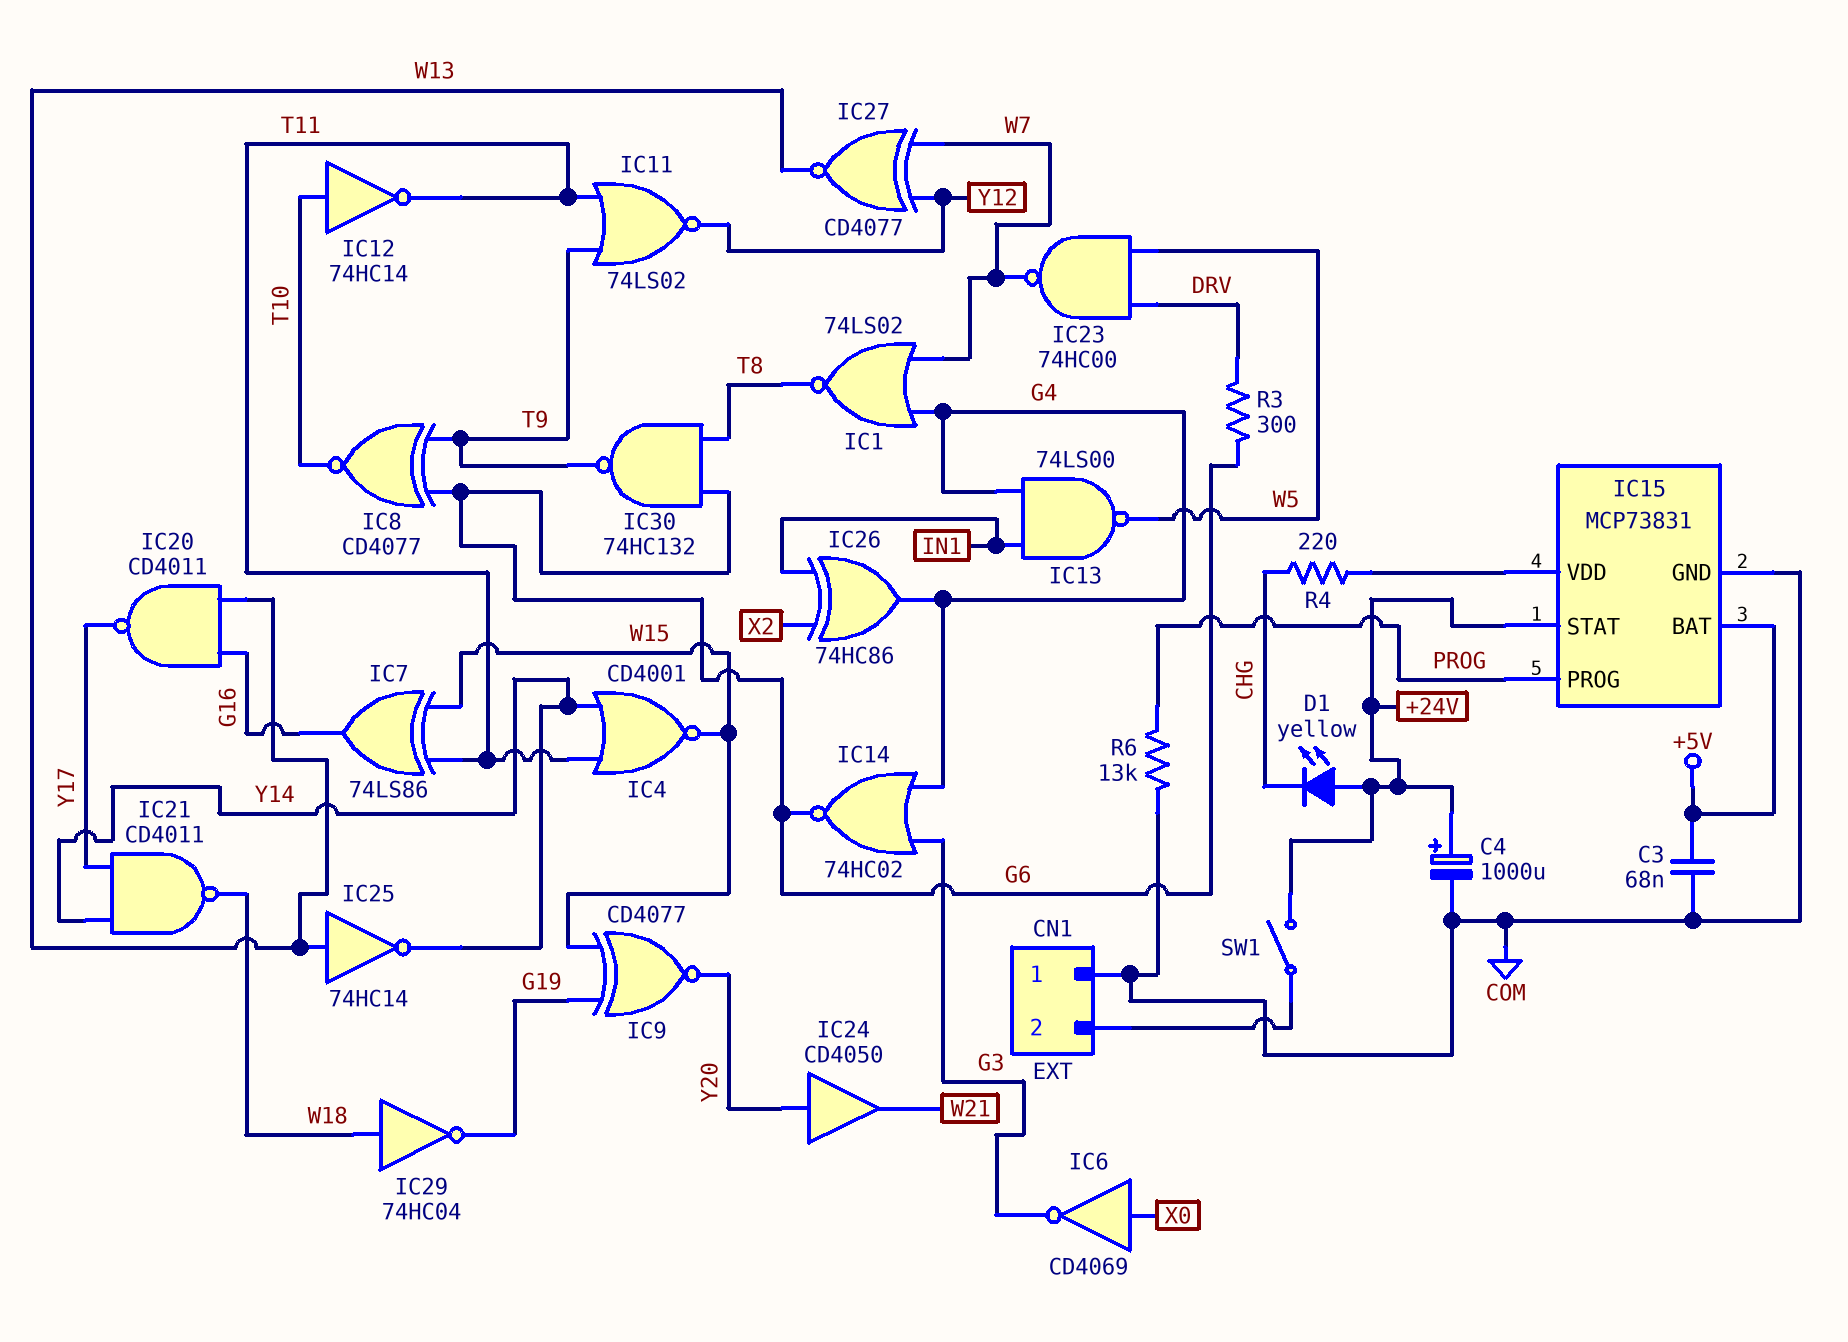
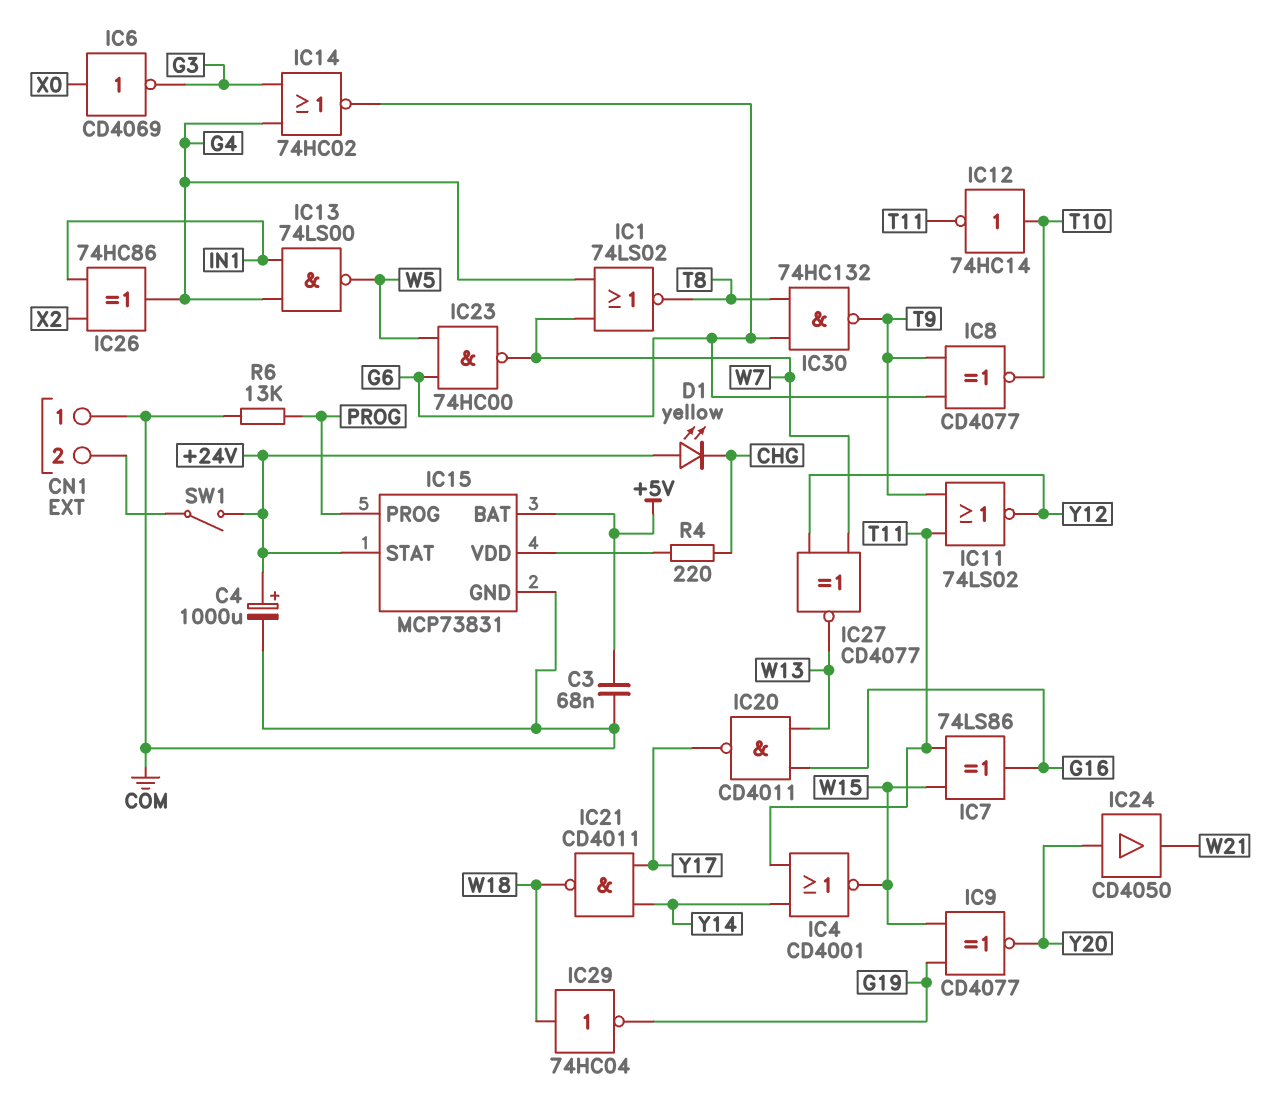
IC23: NAND 74HC00 (in DRV, in W5, out W7) -> NAND 74HC00 (in G6, in W5, out W7)
IC25: NOT 74HC14 (in W13, out Y14) -> none
R3: 300 (DRV, G6) -> none

